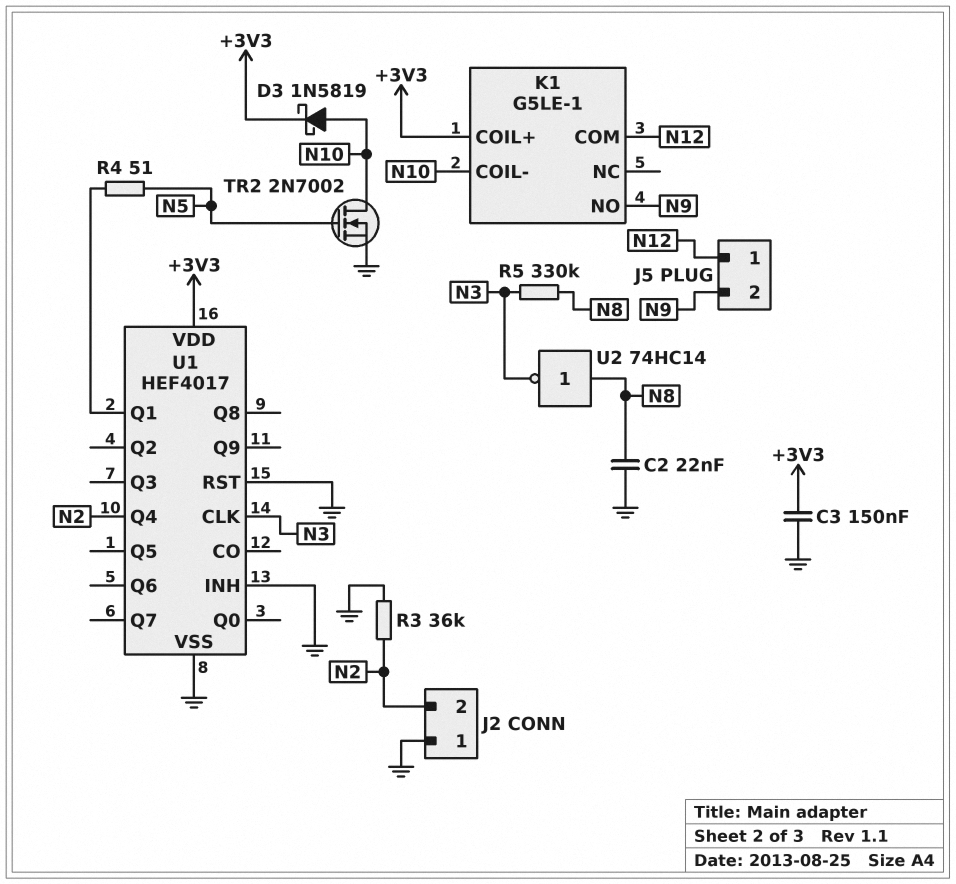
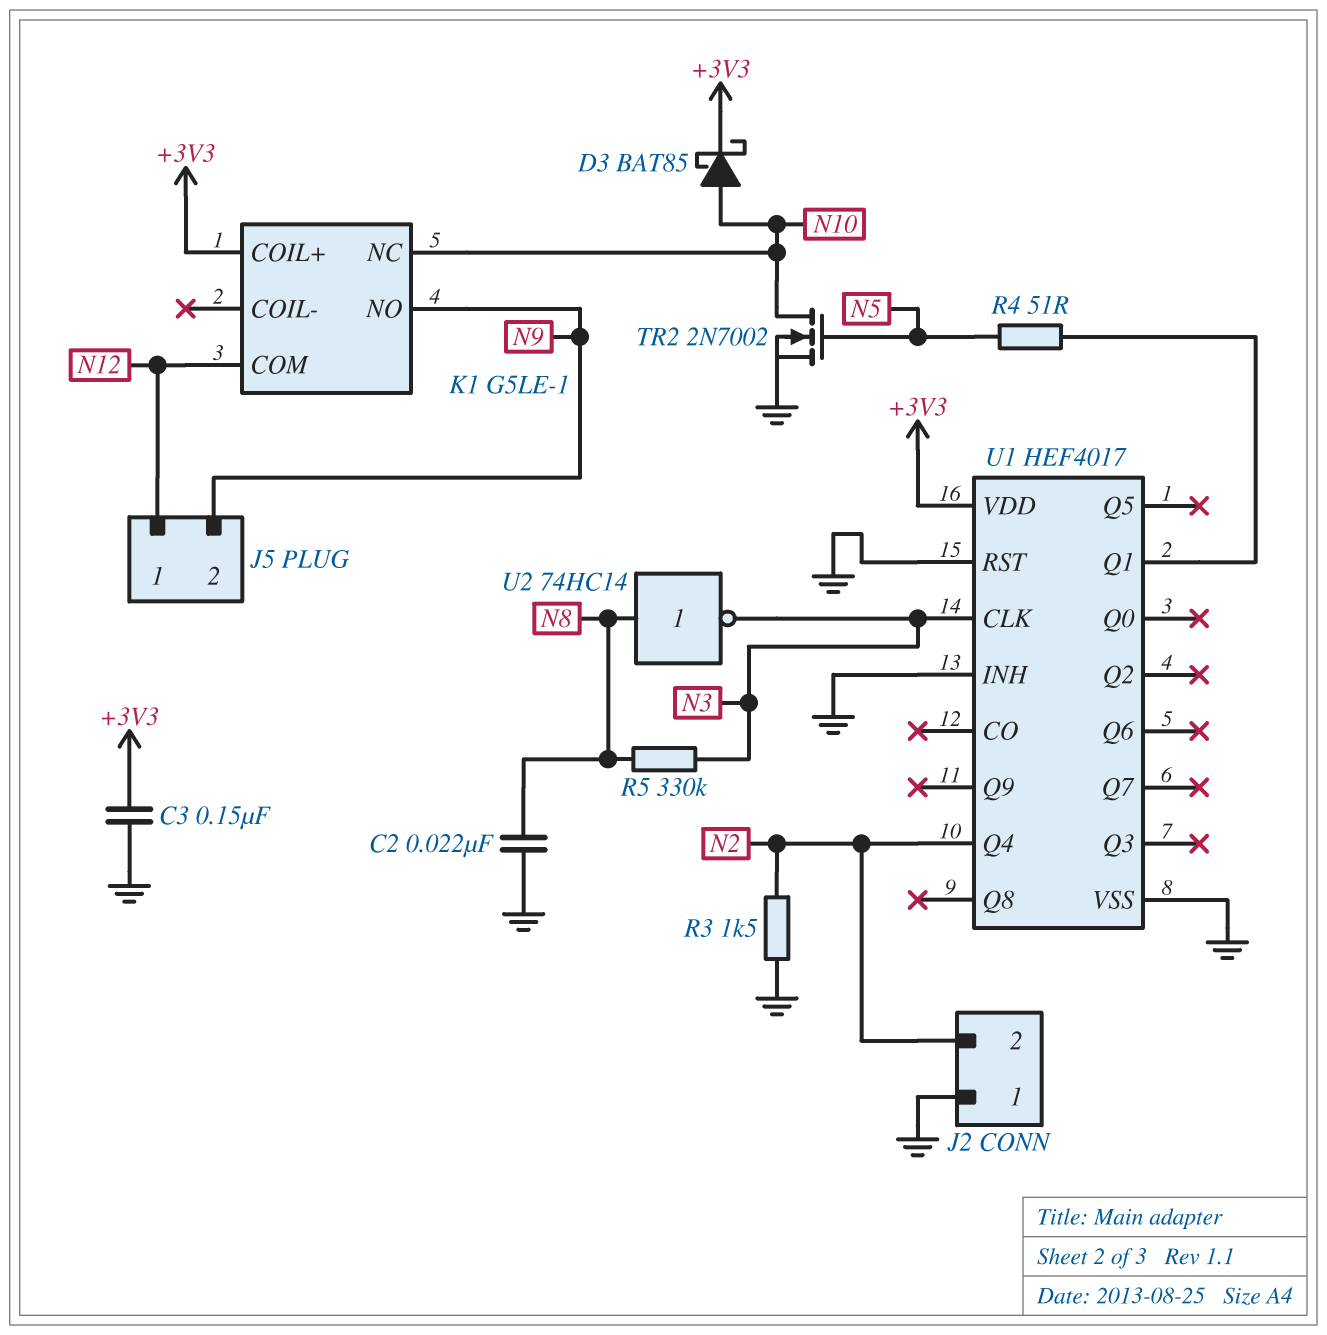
D3: schottky 1N5819 (A N10, K +3V3) -> schottky BAT85 (A N10, K +3V3)
K1 pin COIL-: N10 -> none
K1 pin NC: none -> N10
R3: 36k (GND, N2) -> 1.5k (GND, N2)

